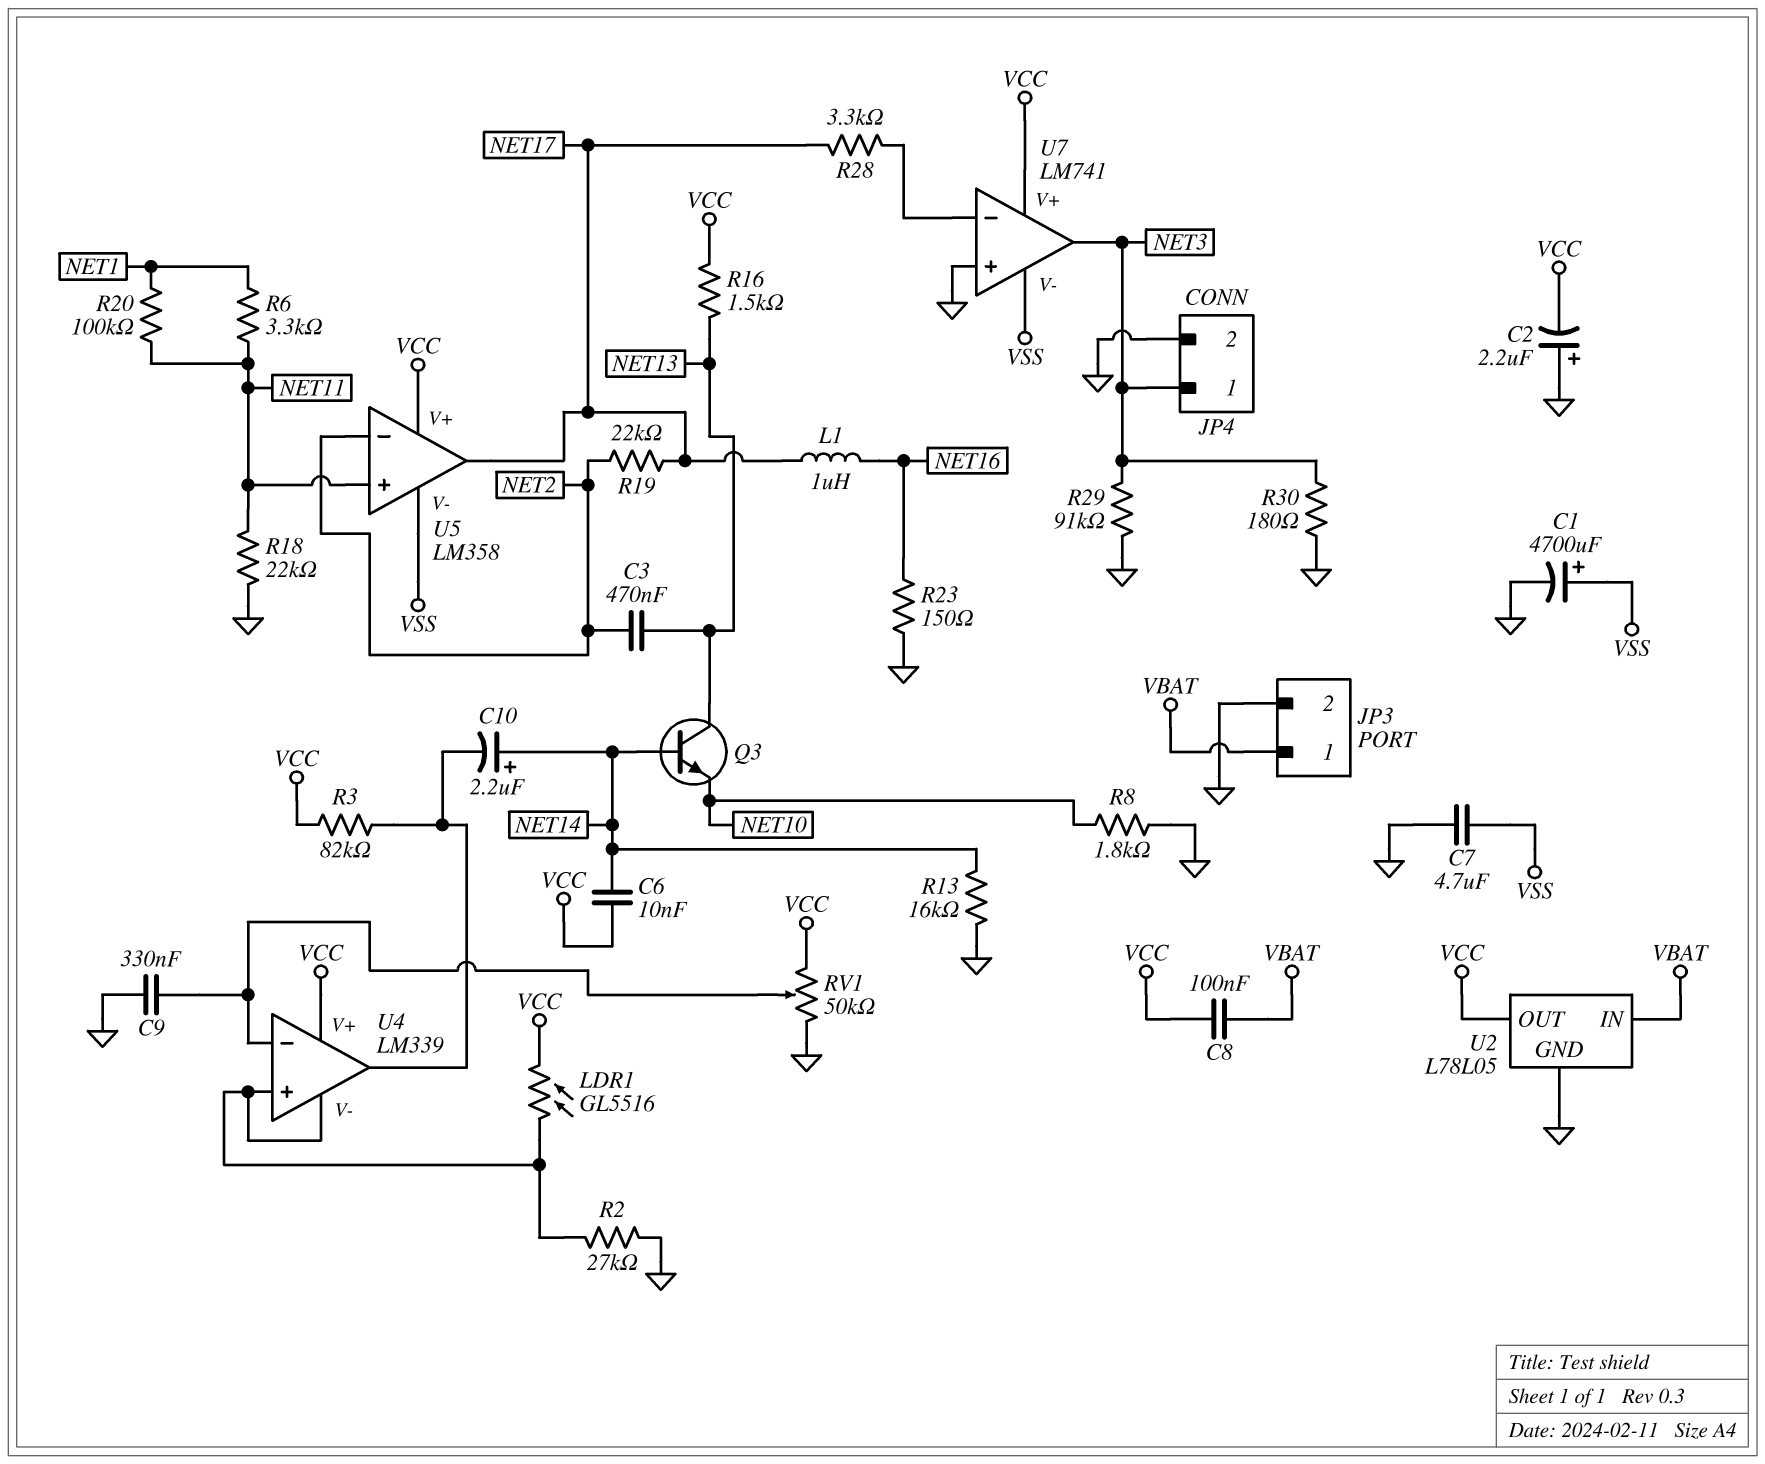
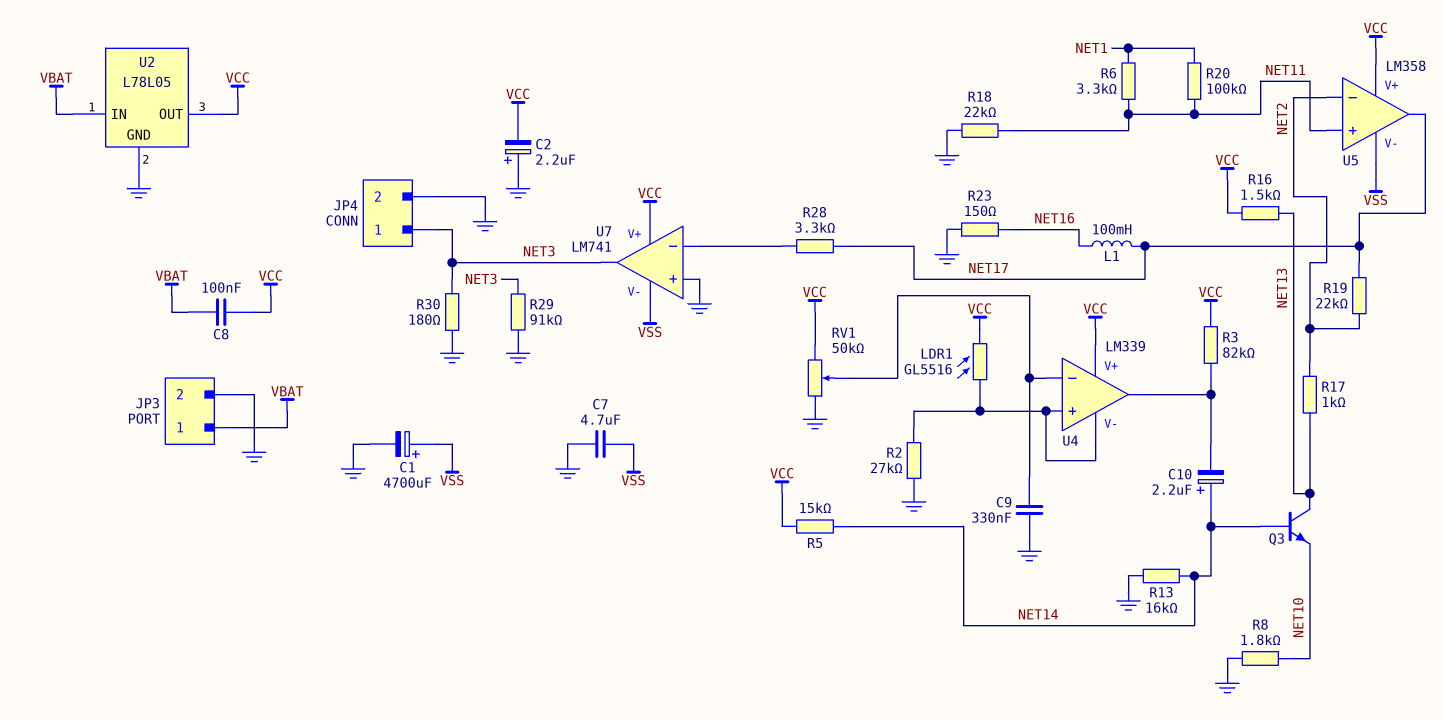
C3: 470nF (NET2, NET13) -> none
C6: 10nF (NET14, VCC) -> none
L1: 1uH (NET16, NET17) -> 100mH (NET16, NET17)
R5: none -> 15k (NET14, VCC)
R17: none -> 1k (NET2, NET13)

